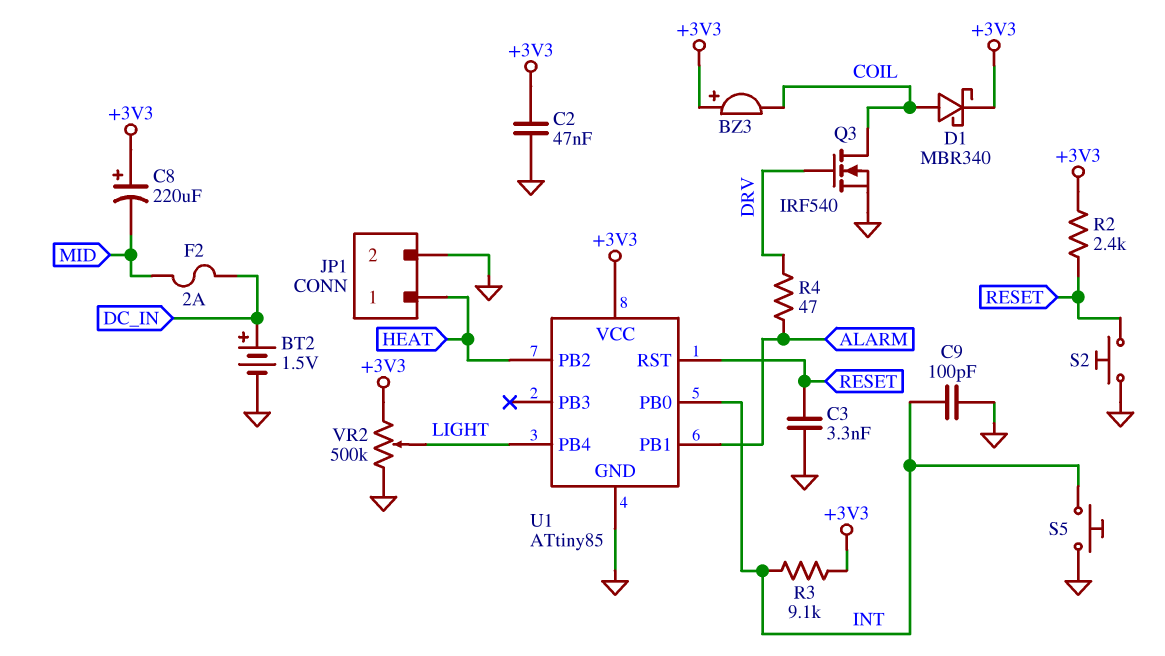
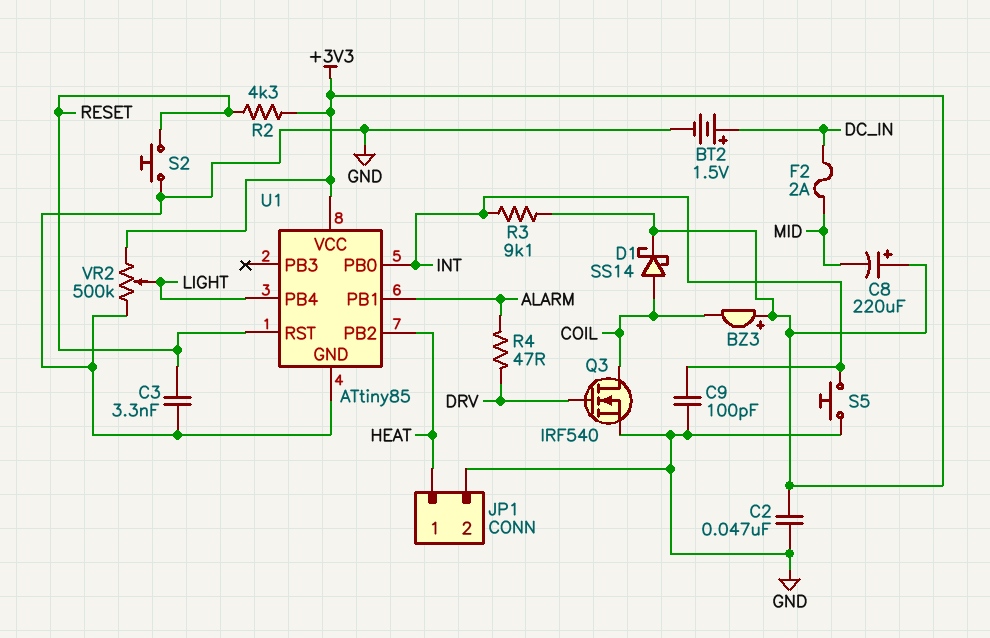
D1: schottky MBR340 (A COIL, K +3V3) -> schottky SS14 (A COIL, K +3V3)
R2: 2.4k (+3V3, RESET) -> 4.3k (+3V3, RESET)

